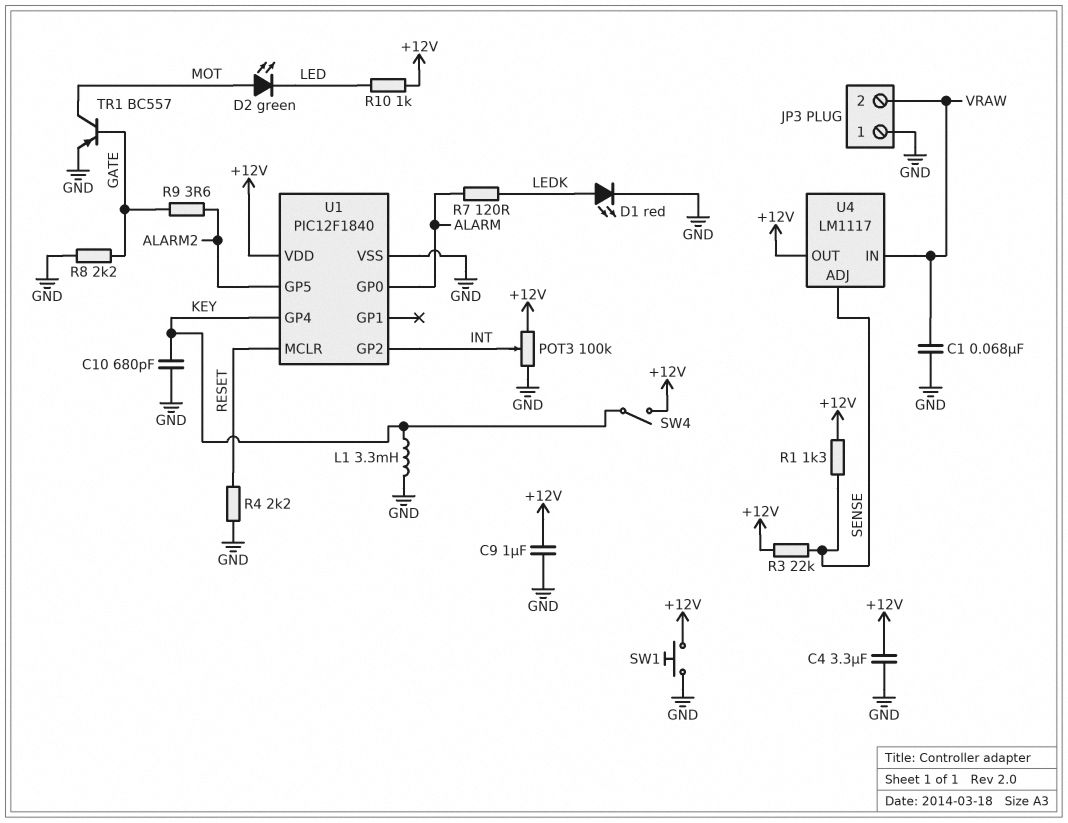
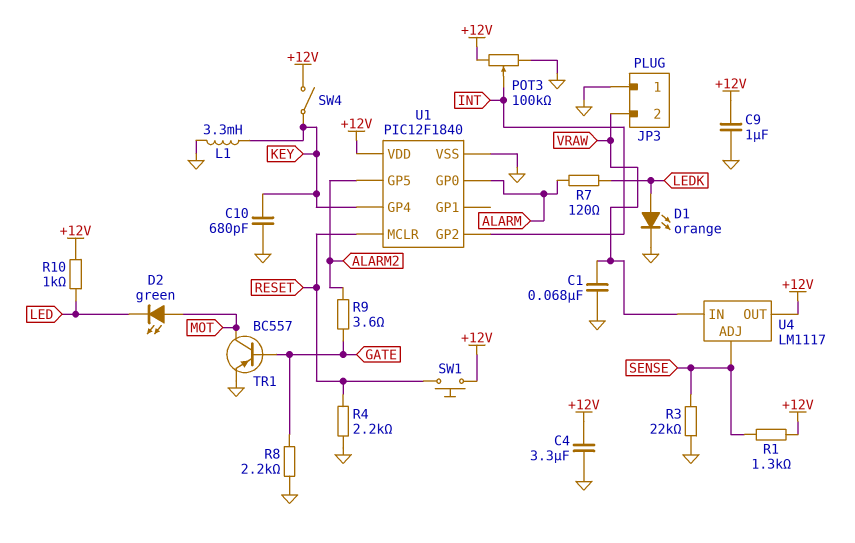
D1: LED red (A LEDK, K GND) -> LED orange (A LEDK, K GND)
R3: 22k (+12V, SENSE) -> 22k (GND, SENSE)
SW1: button (+12V, GND) -> button (+12V, RESET)

